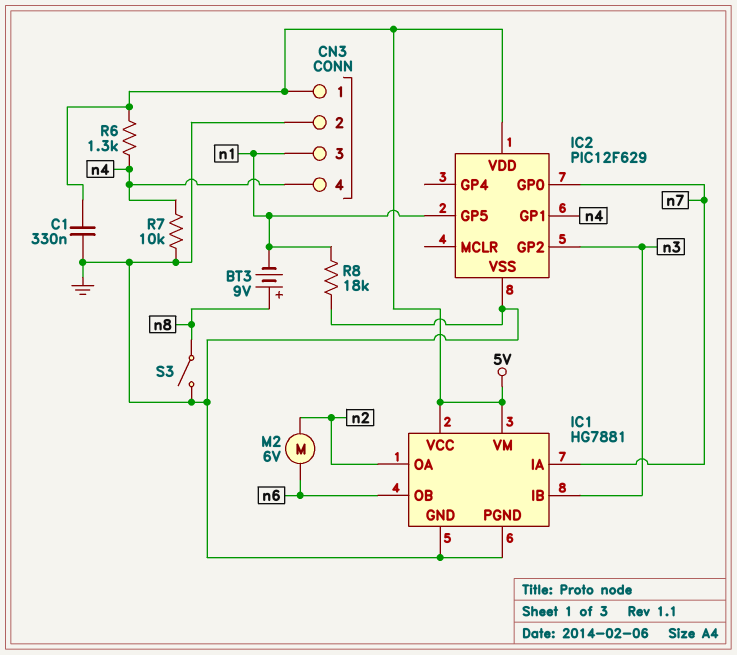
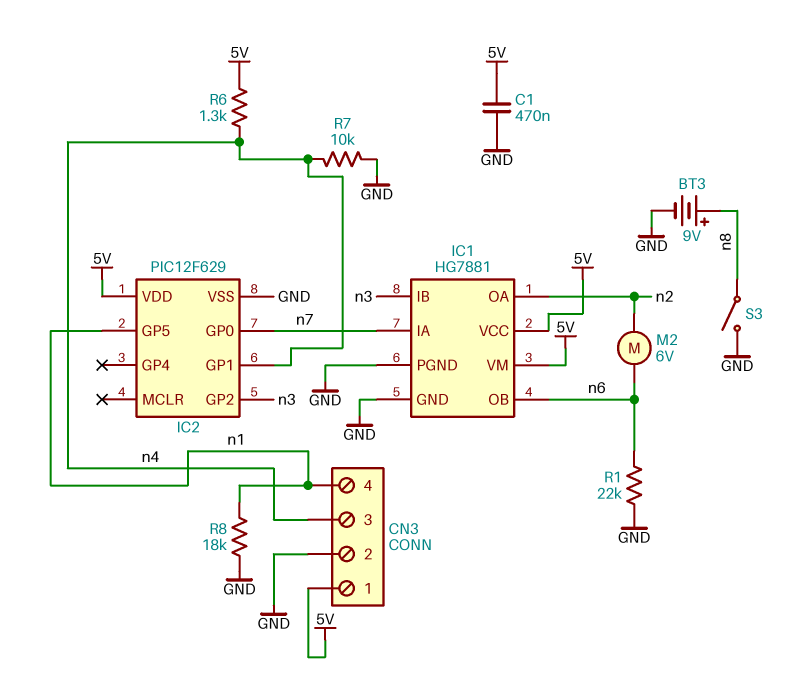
BT3: 9V (plus n8, minus n1) -> 9V (plus n8, minus GND)
C1: 330nF (5V, GND) -> 470nF (5V, GND)
CN3 pin 3: n1 -> n4
CN3 pin 4: n4 -> n1
R1: none -> 22k (GND, n6)

